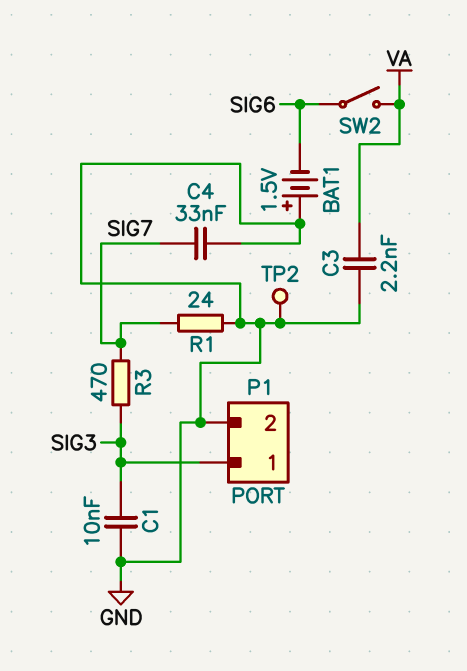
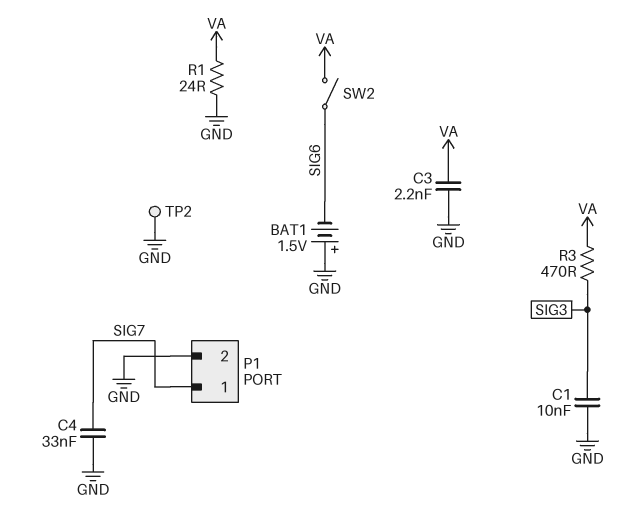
P1 pin 1: SIG3 -> SIG7
R1: 24 (GND, SIG7) -> 24 (GND, VA)
R3: 470 (SIG3, SIG7) -> 470 (SIG3, VA)

